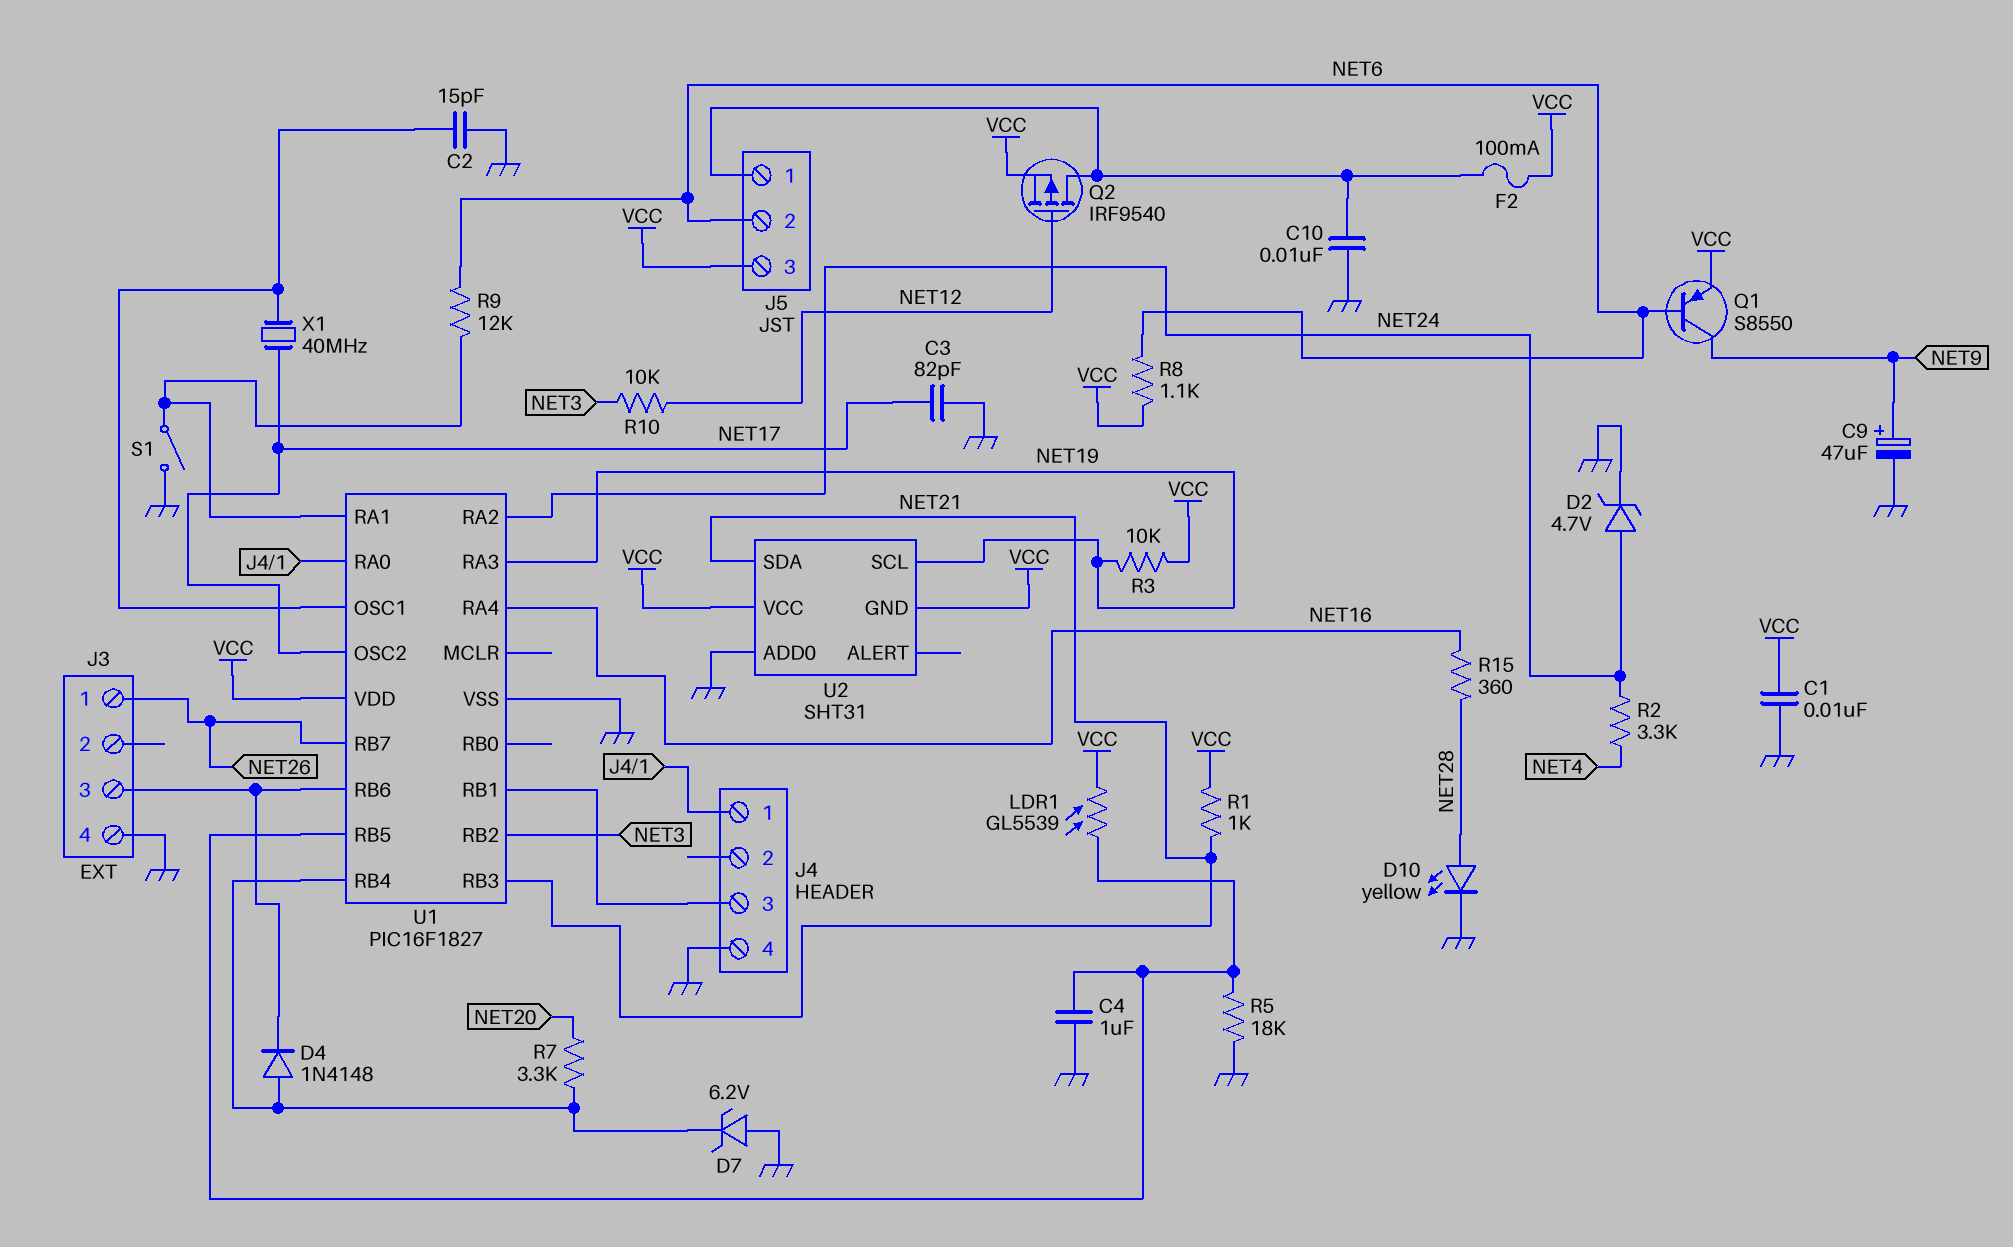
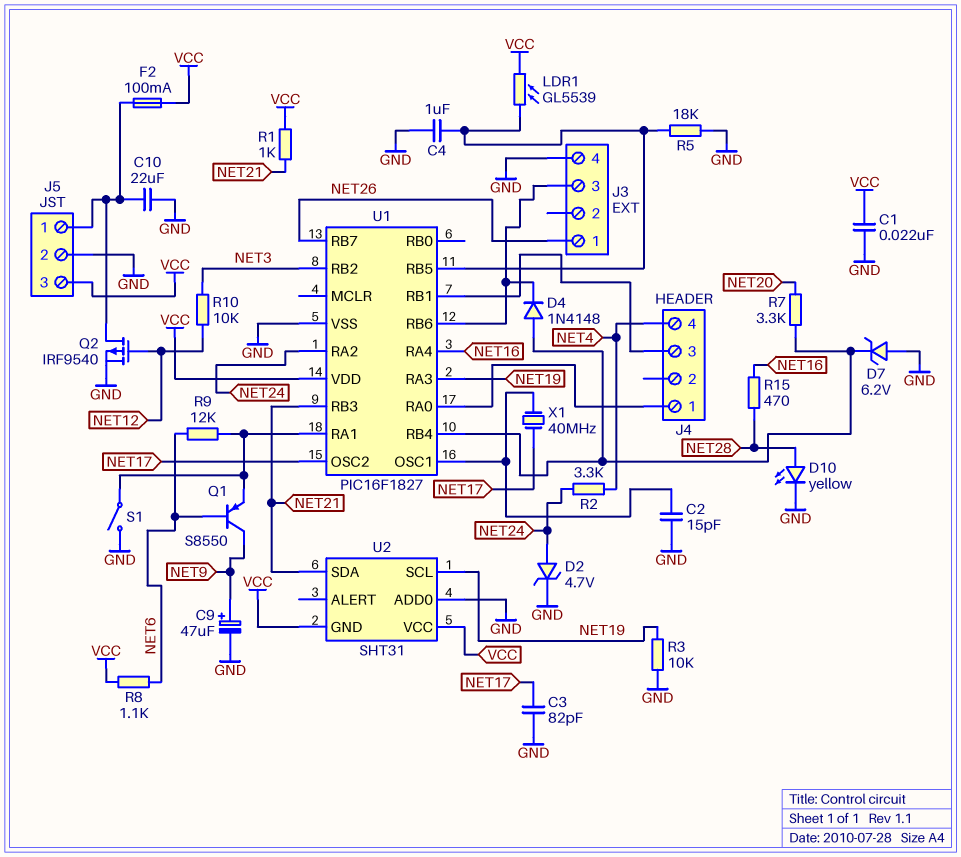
C1: 10nF (GND, VCC) -> 22nF (GND, VCC)
C10: 10nF (GND, J5/1) -> 22uF (GND, J5/1)
J4 pin 4: GND -> NET4
J5 pin 2: NET6 -> GND
Q1: PNP S8550 (B NET6, C NET9, E VCC) -> PNP S8550 (B NET6, C NET9, E U1/RA1)
Q2: PMOS IRF9540 (G NET12, D J5/1, S VCC) -> PMOS IRF9540 (G NET12, D J5/1, S GND)
R3: 10k (NET19, VCC) -> 10k (GND, NET19)
R15: 360 (NET16, NET28) -> 470 (NET16, NET28)

